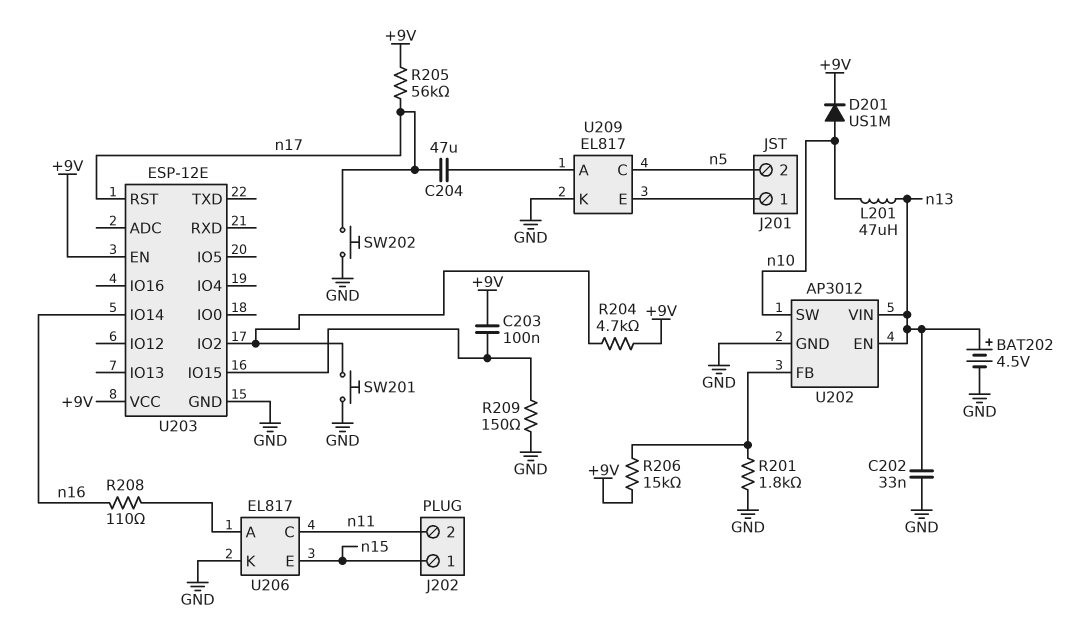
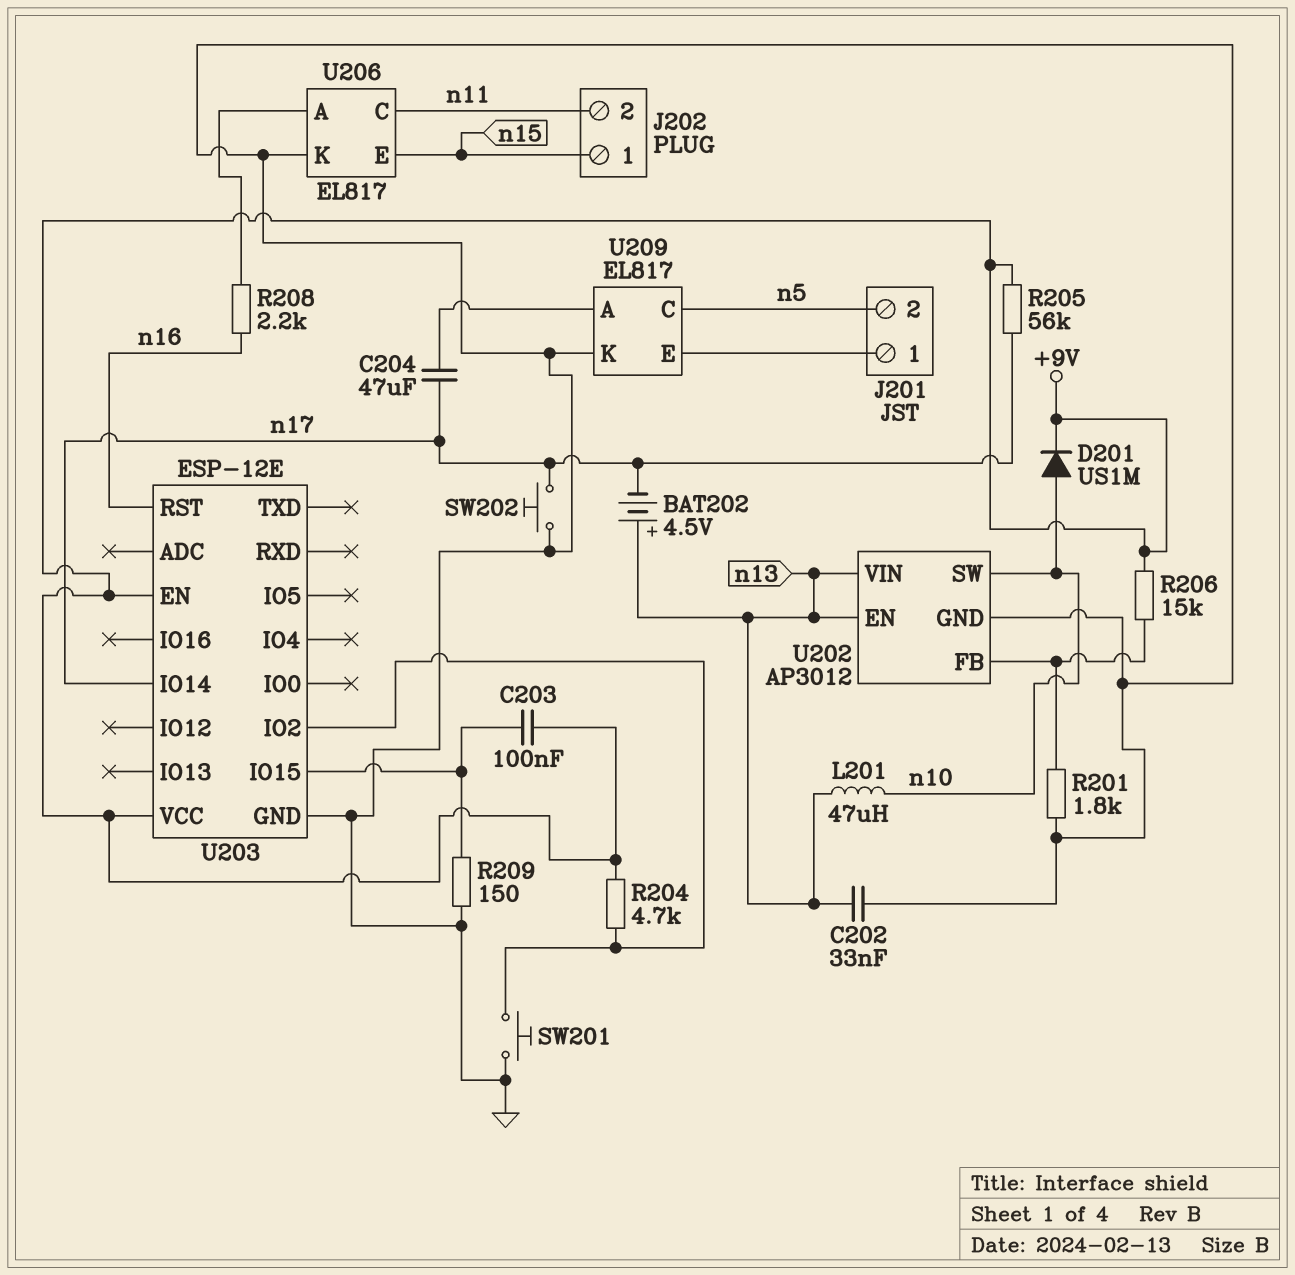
BAT202: 4.5V (plus n13, minus GND) -> 4.5V (plus n13, minus n17)
R208: 110 (U206/A, n16) -> 2.2k (U206/A, n16)
U203 pin IO14: n16 -> n17
U203 pin RST: n17 -> n16

